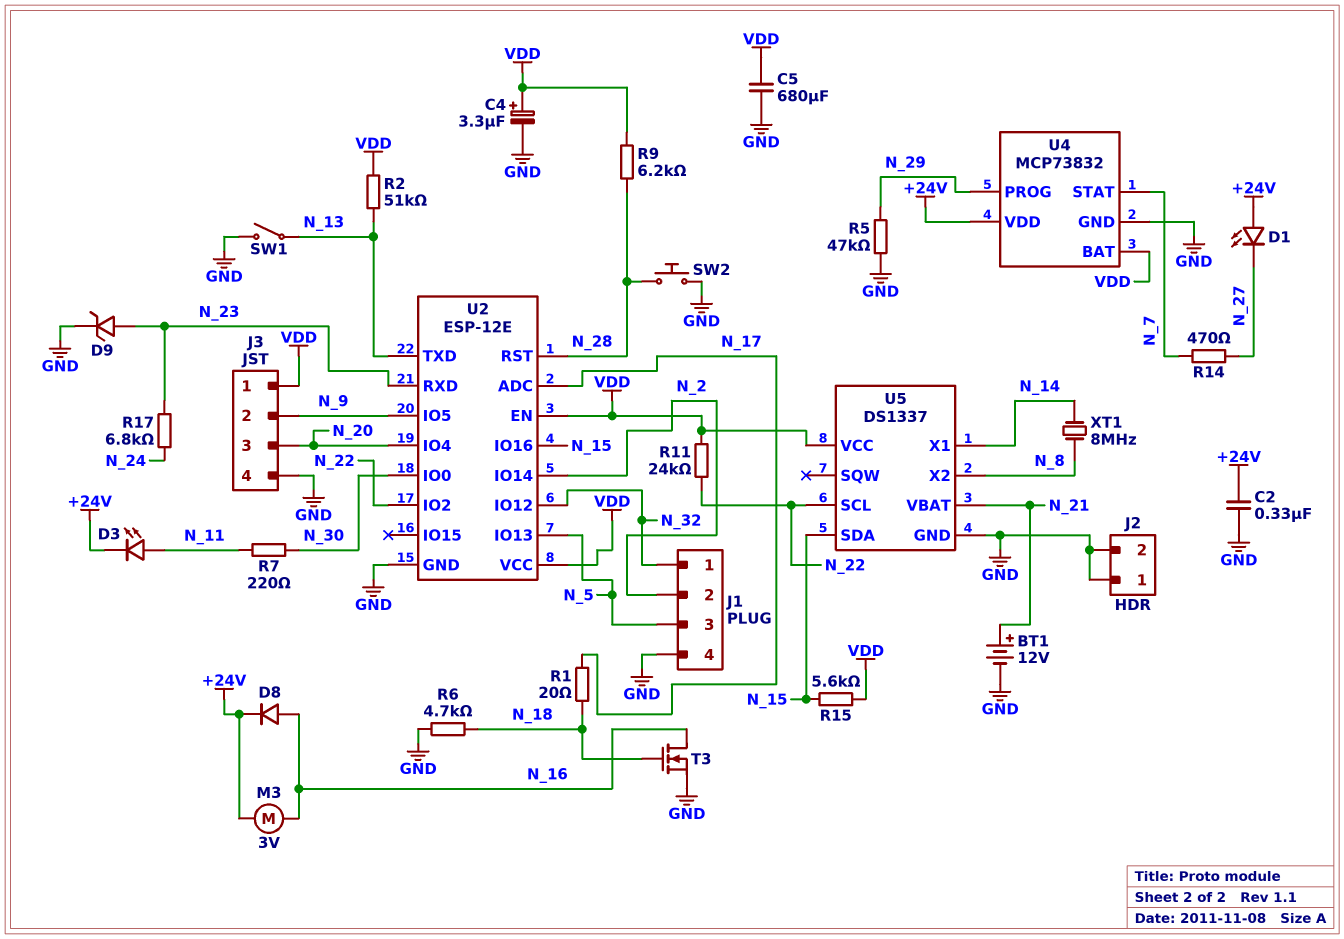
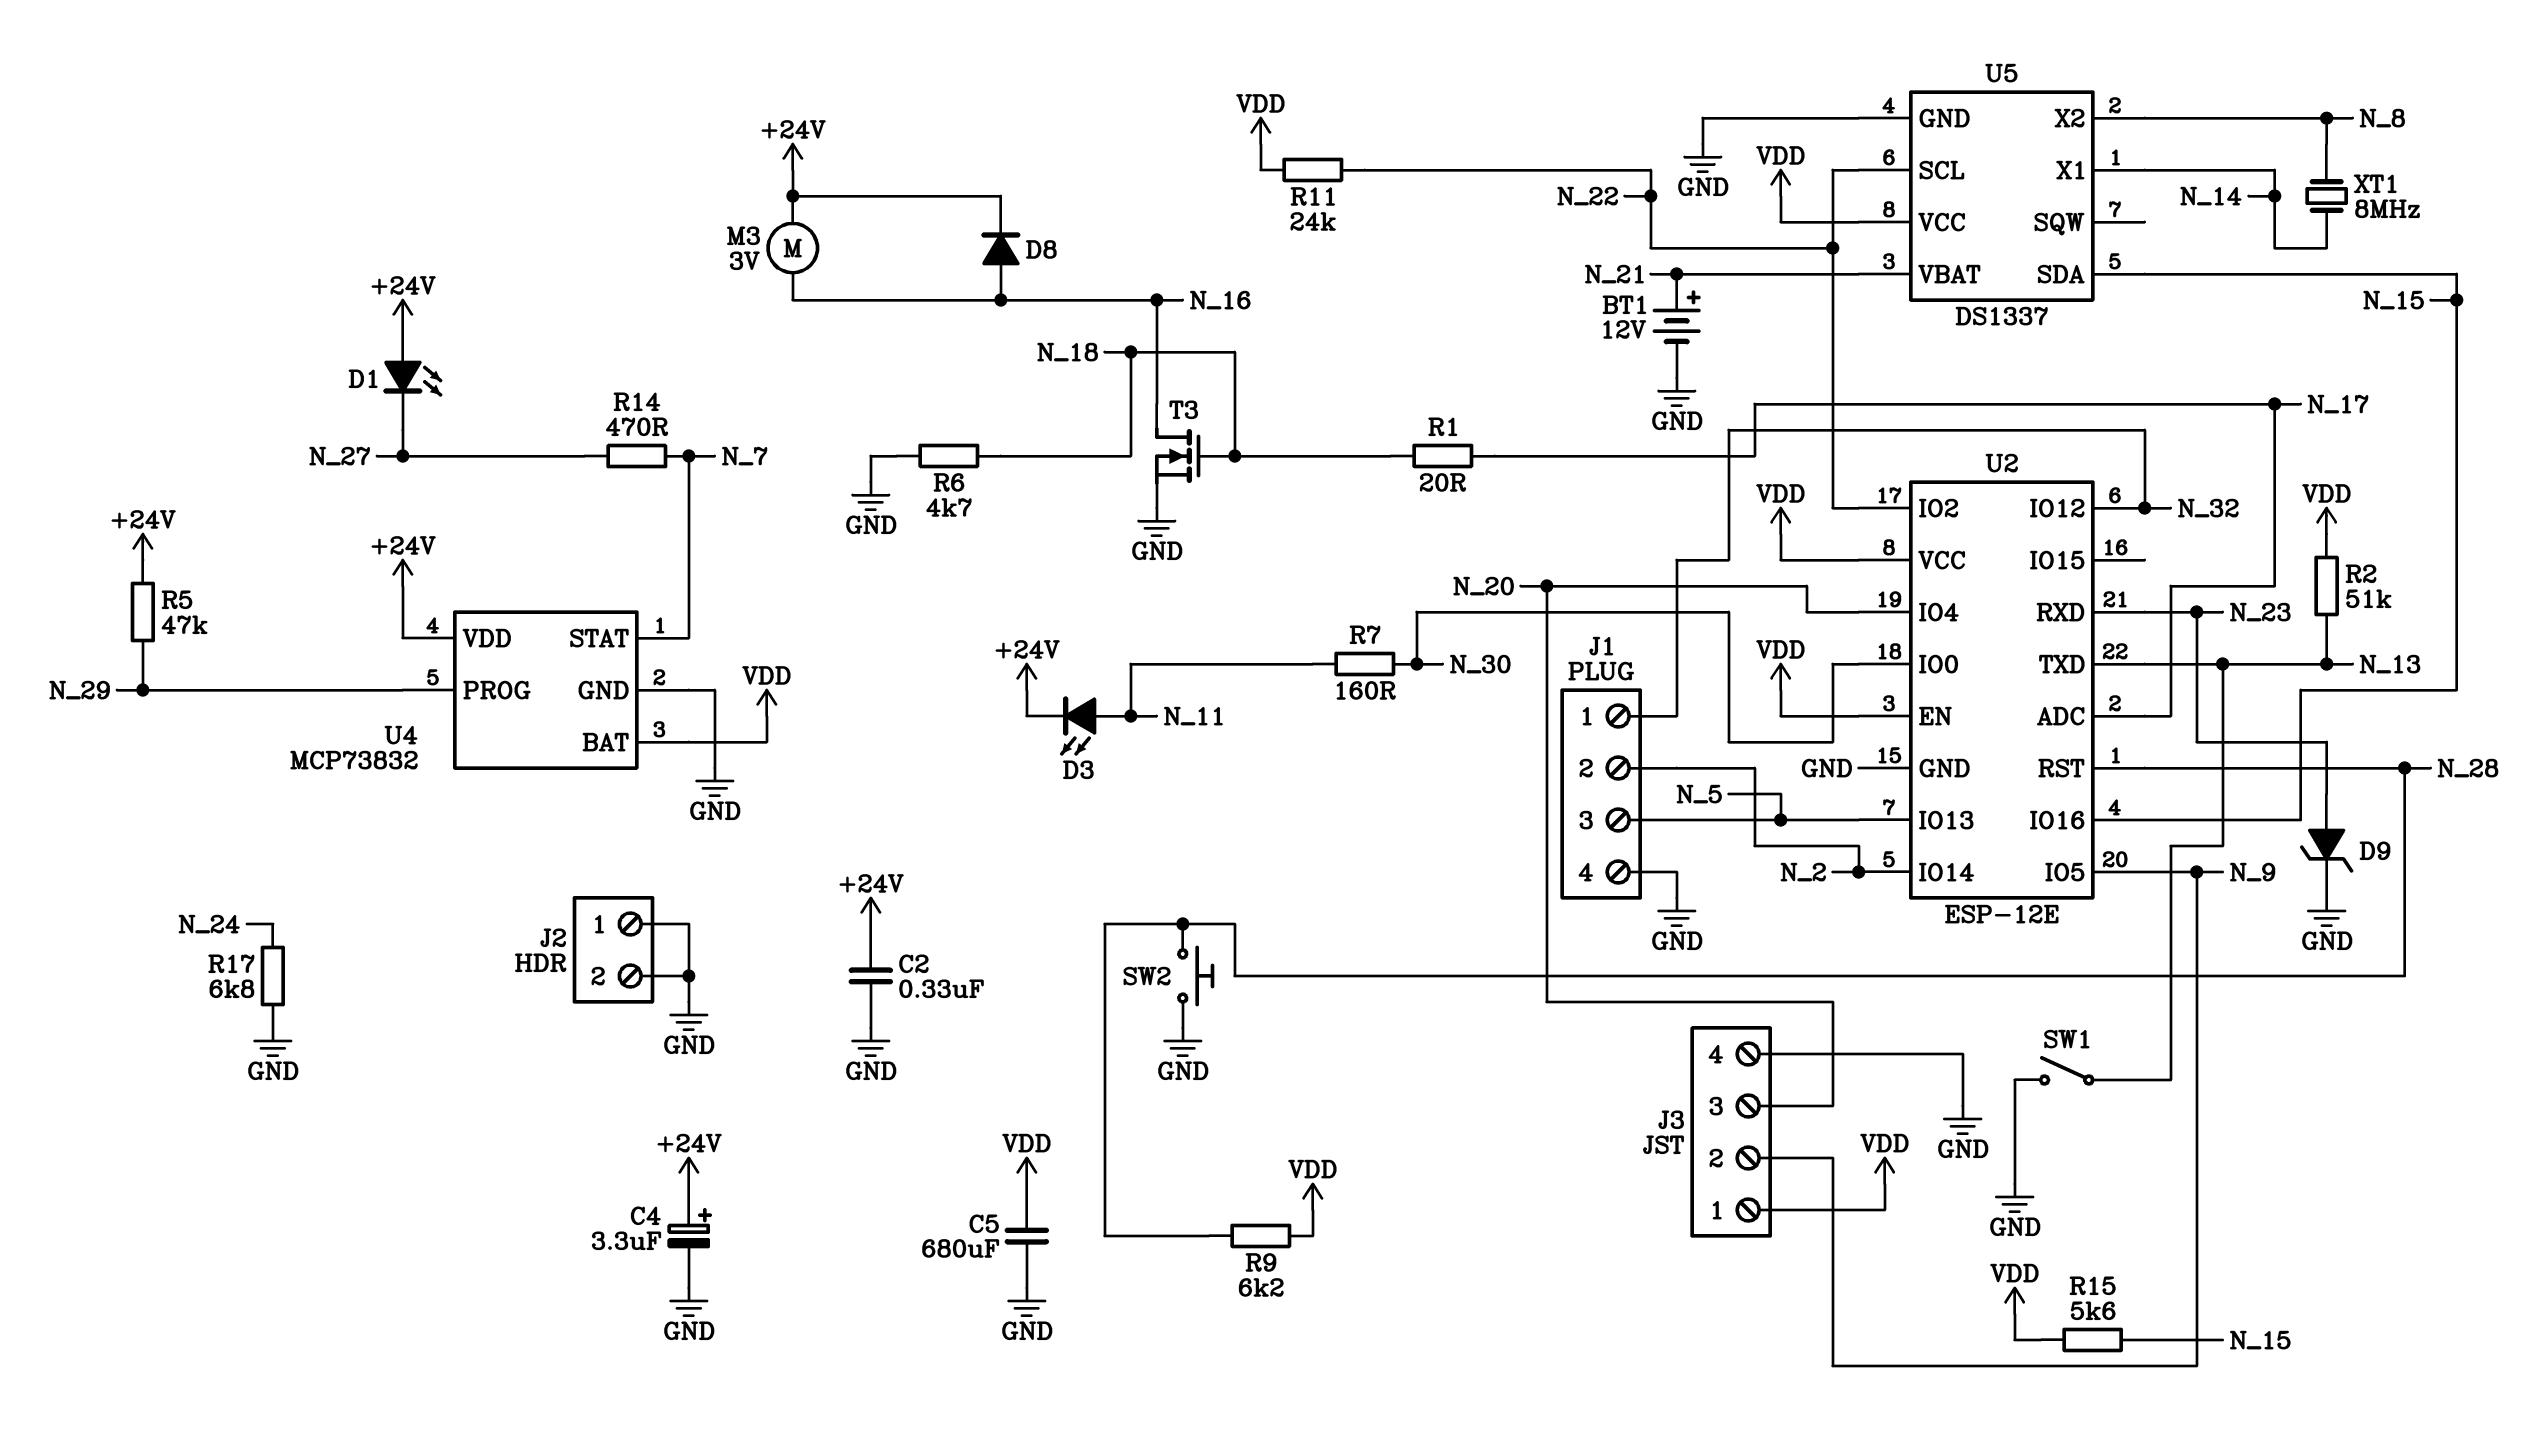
C4: 3.3uF (plus VDD, minus GND) -> 3.3uF (plus +24V, minus GND)
R5: 47k (GND, N_29) -> 47k (+24V, N_29)
R7: 220 (N_11, N_30) -> 160 (N_11, N_30)
R17: 6.8k (N_23, N_24) -> 6.8k (GND, N_24)

